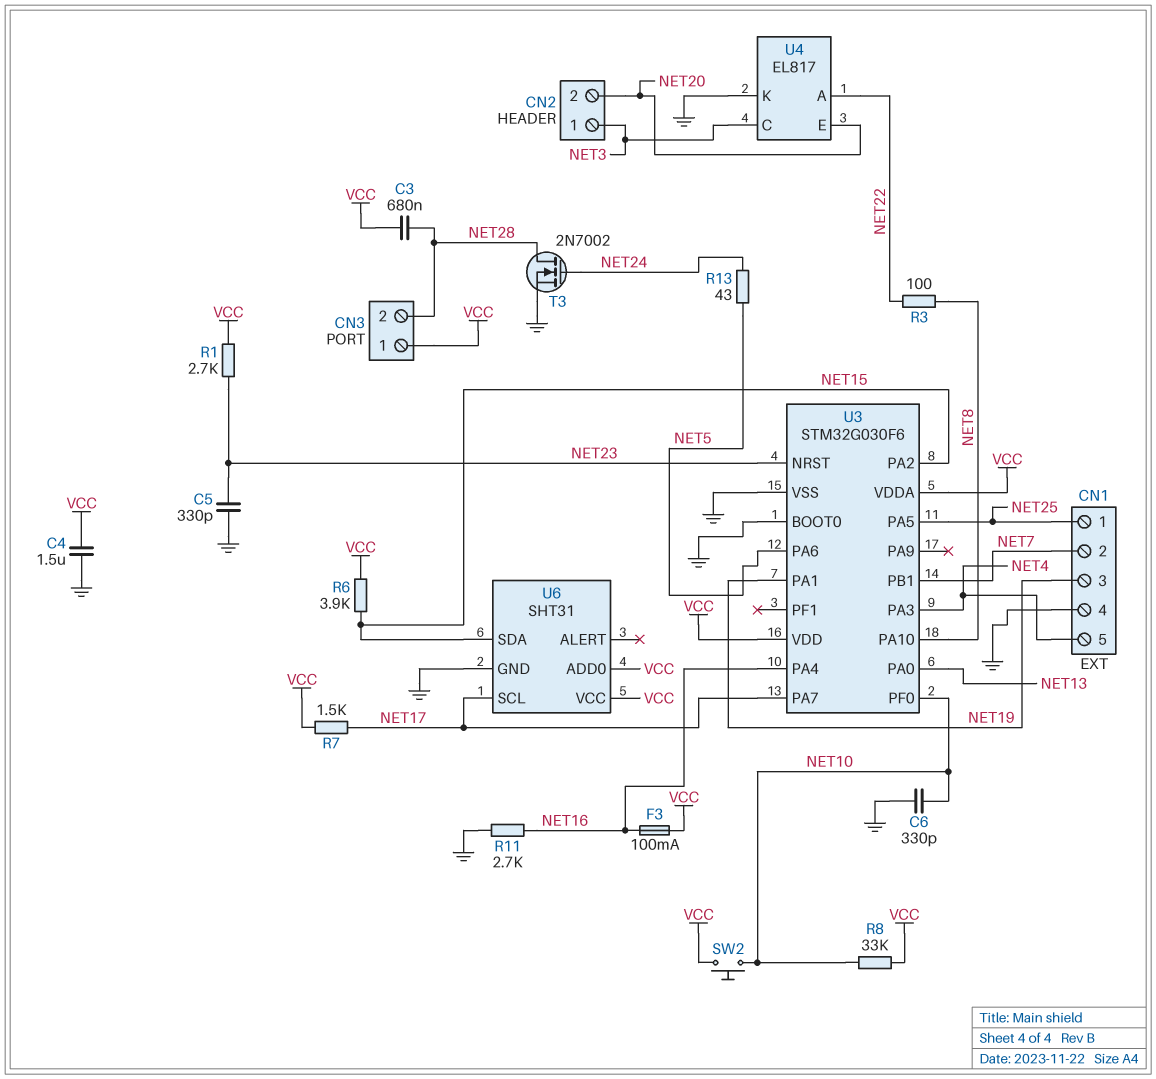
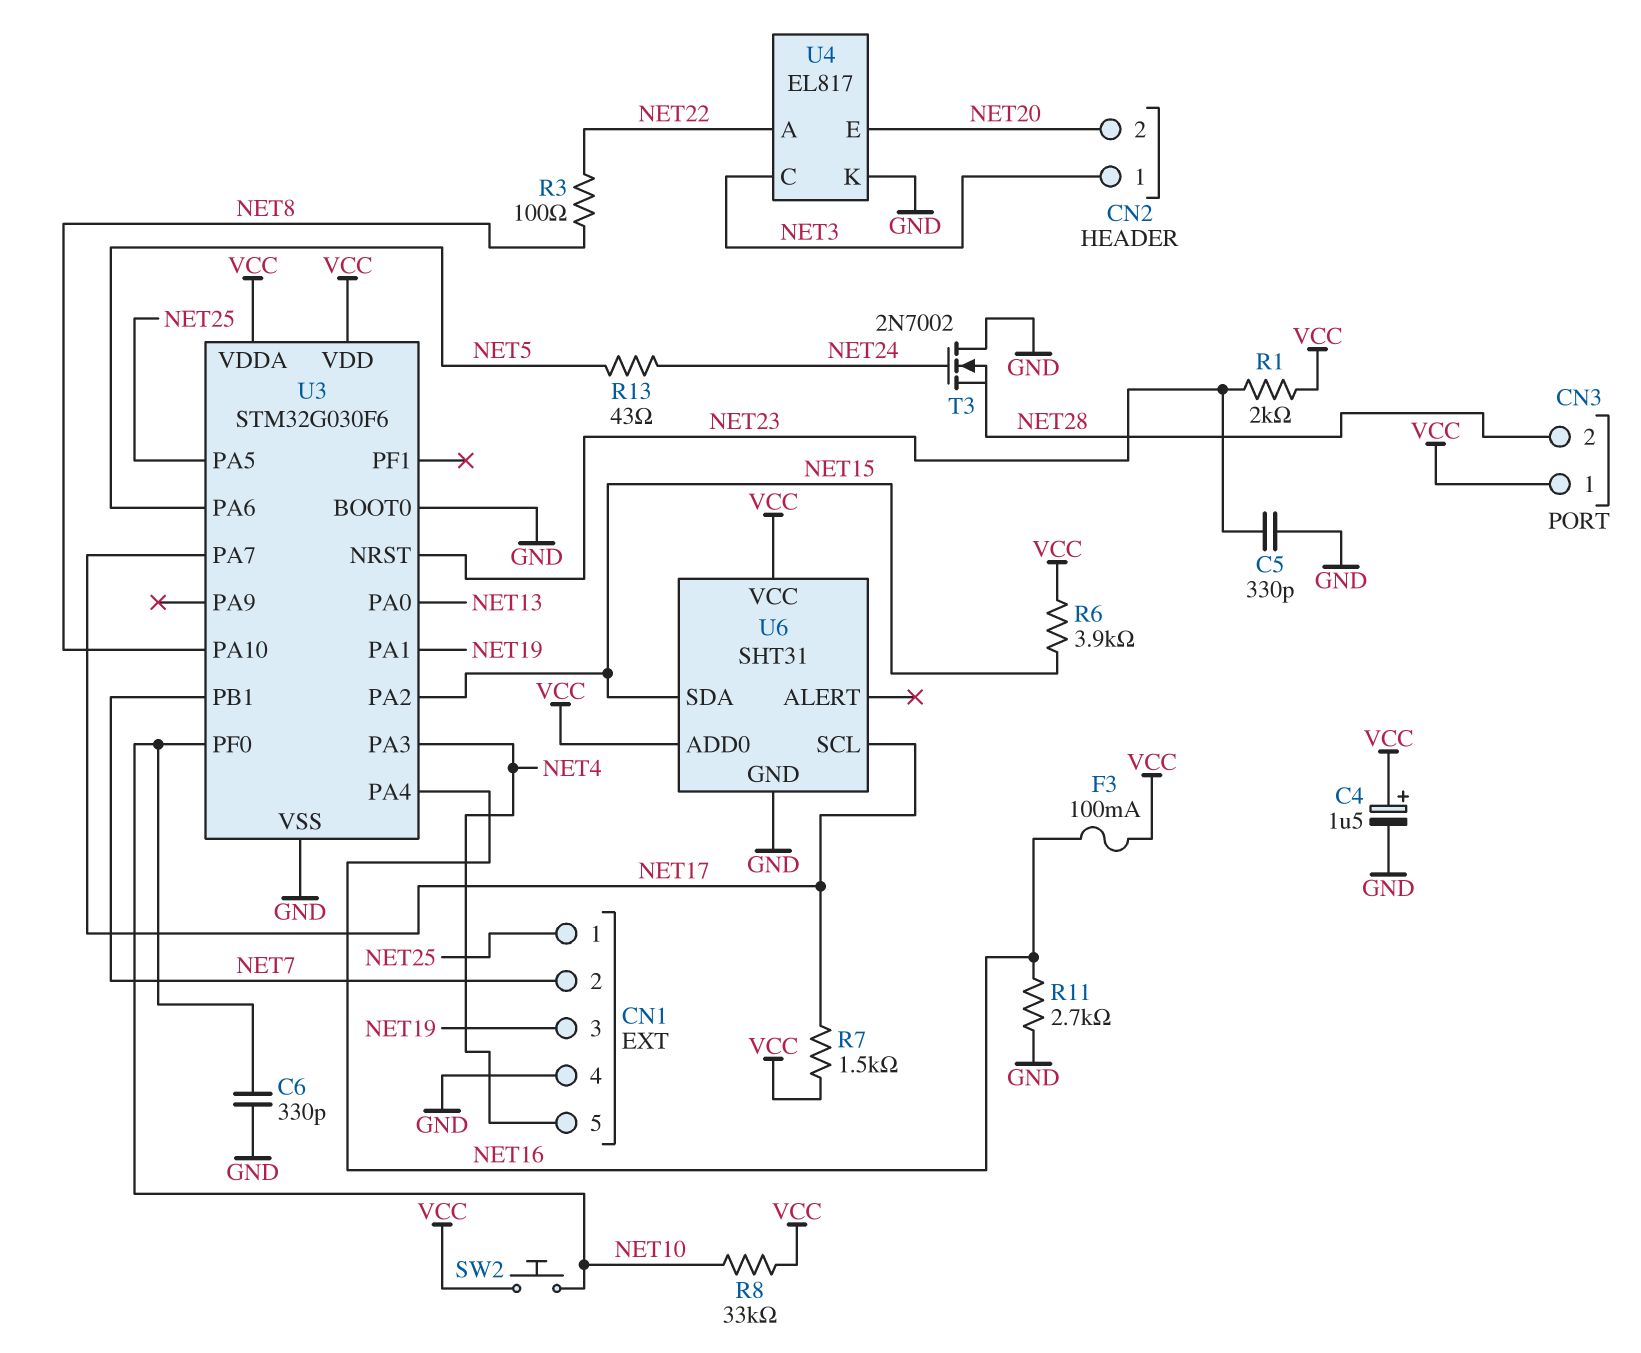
C3: 680nF (NET28, VCC) -> none
C4: 1.5uF (GND, VCC) -> 1.5uF (plus VCC, minus GND)
R1: 2.7k (NET23, VCC) -> 2k (NET23, VCC)
T3: NMOS 2N7002 (G NET24, D NET28, S GND) -> NMOS 2N7002 (G NET24, D GND, S NET28)

